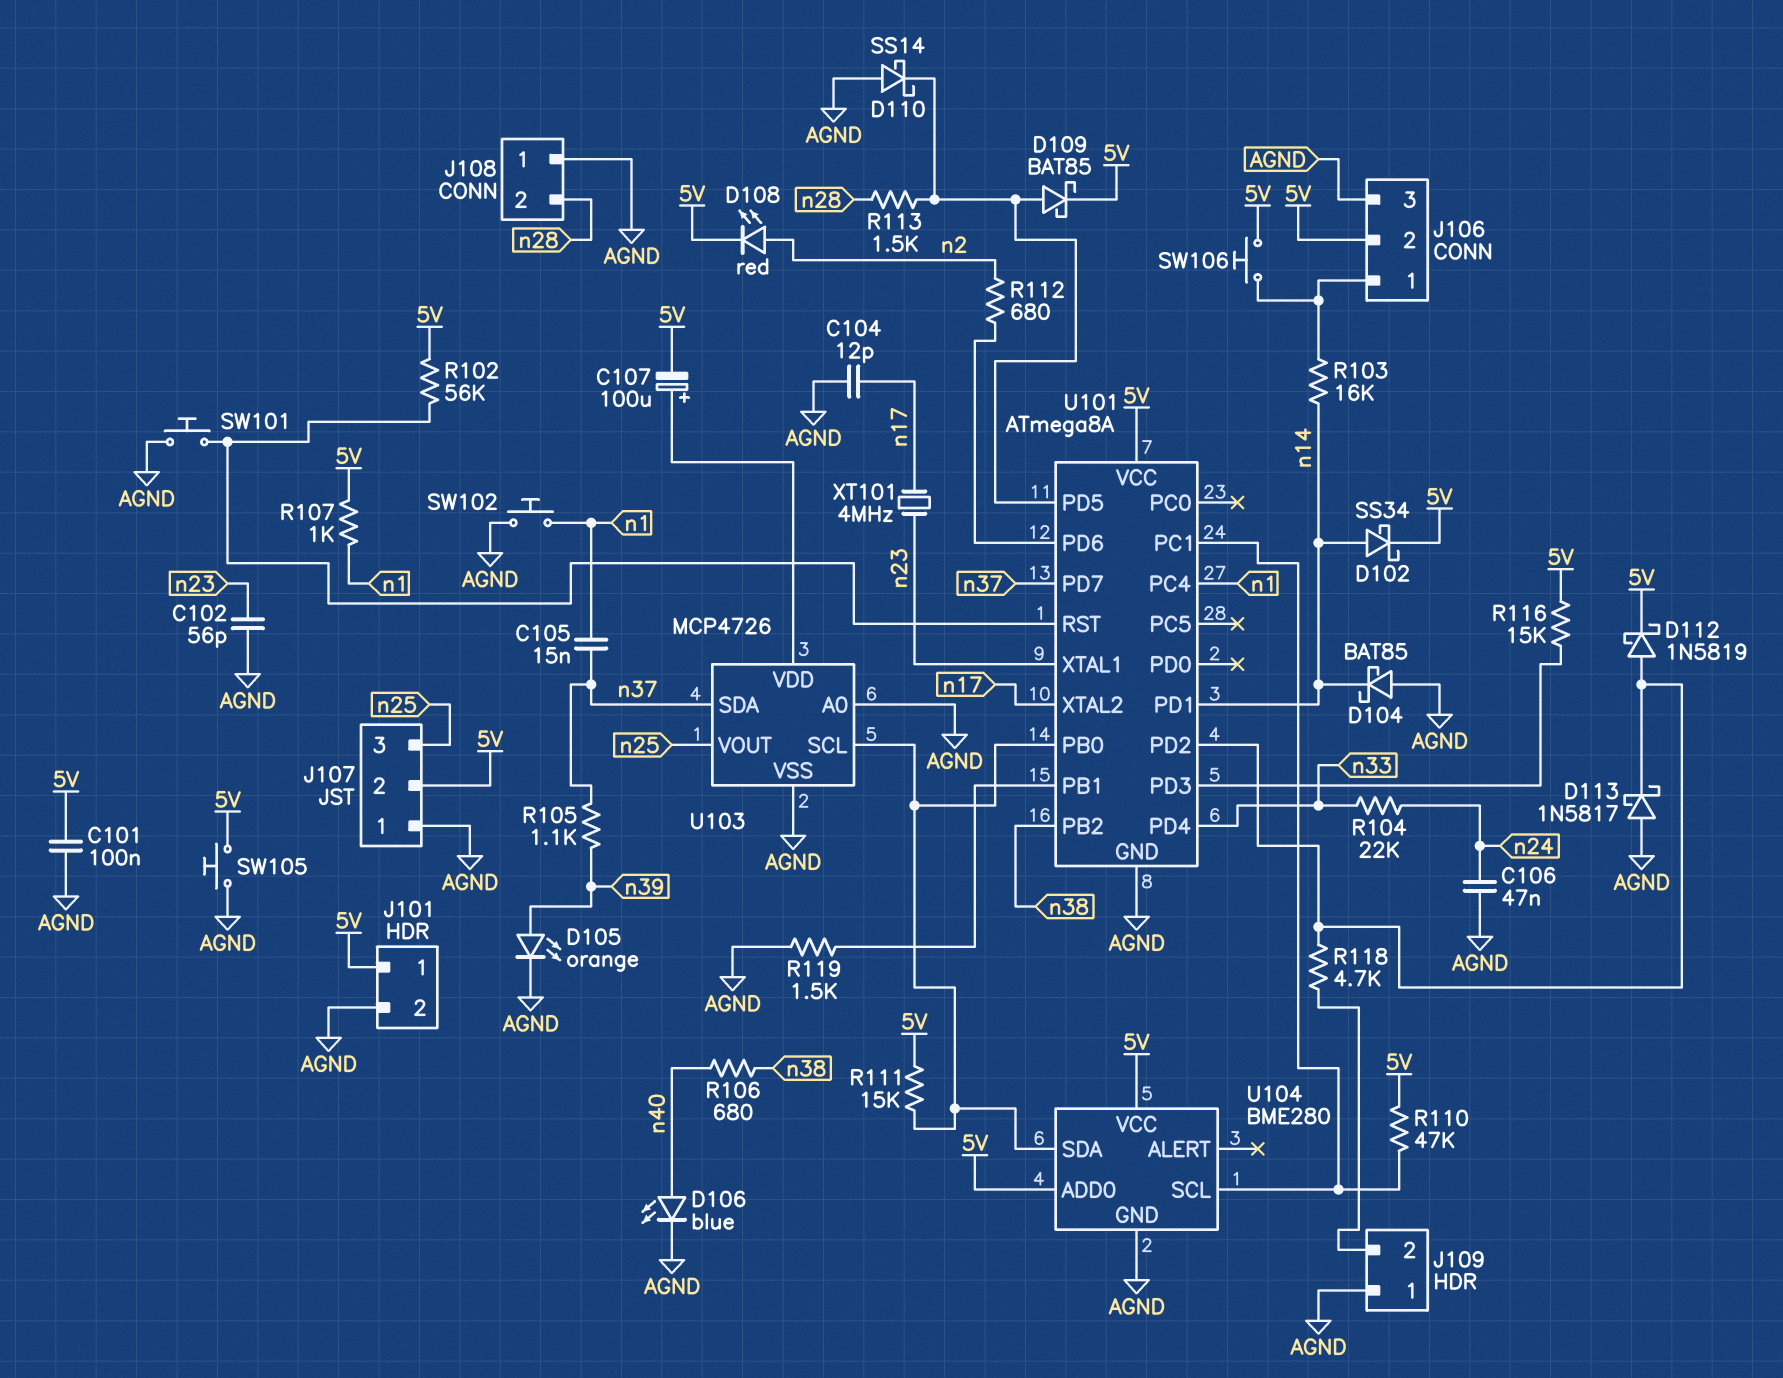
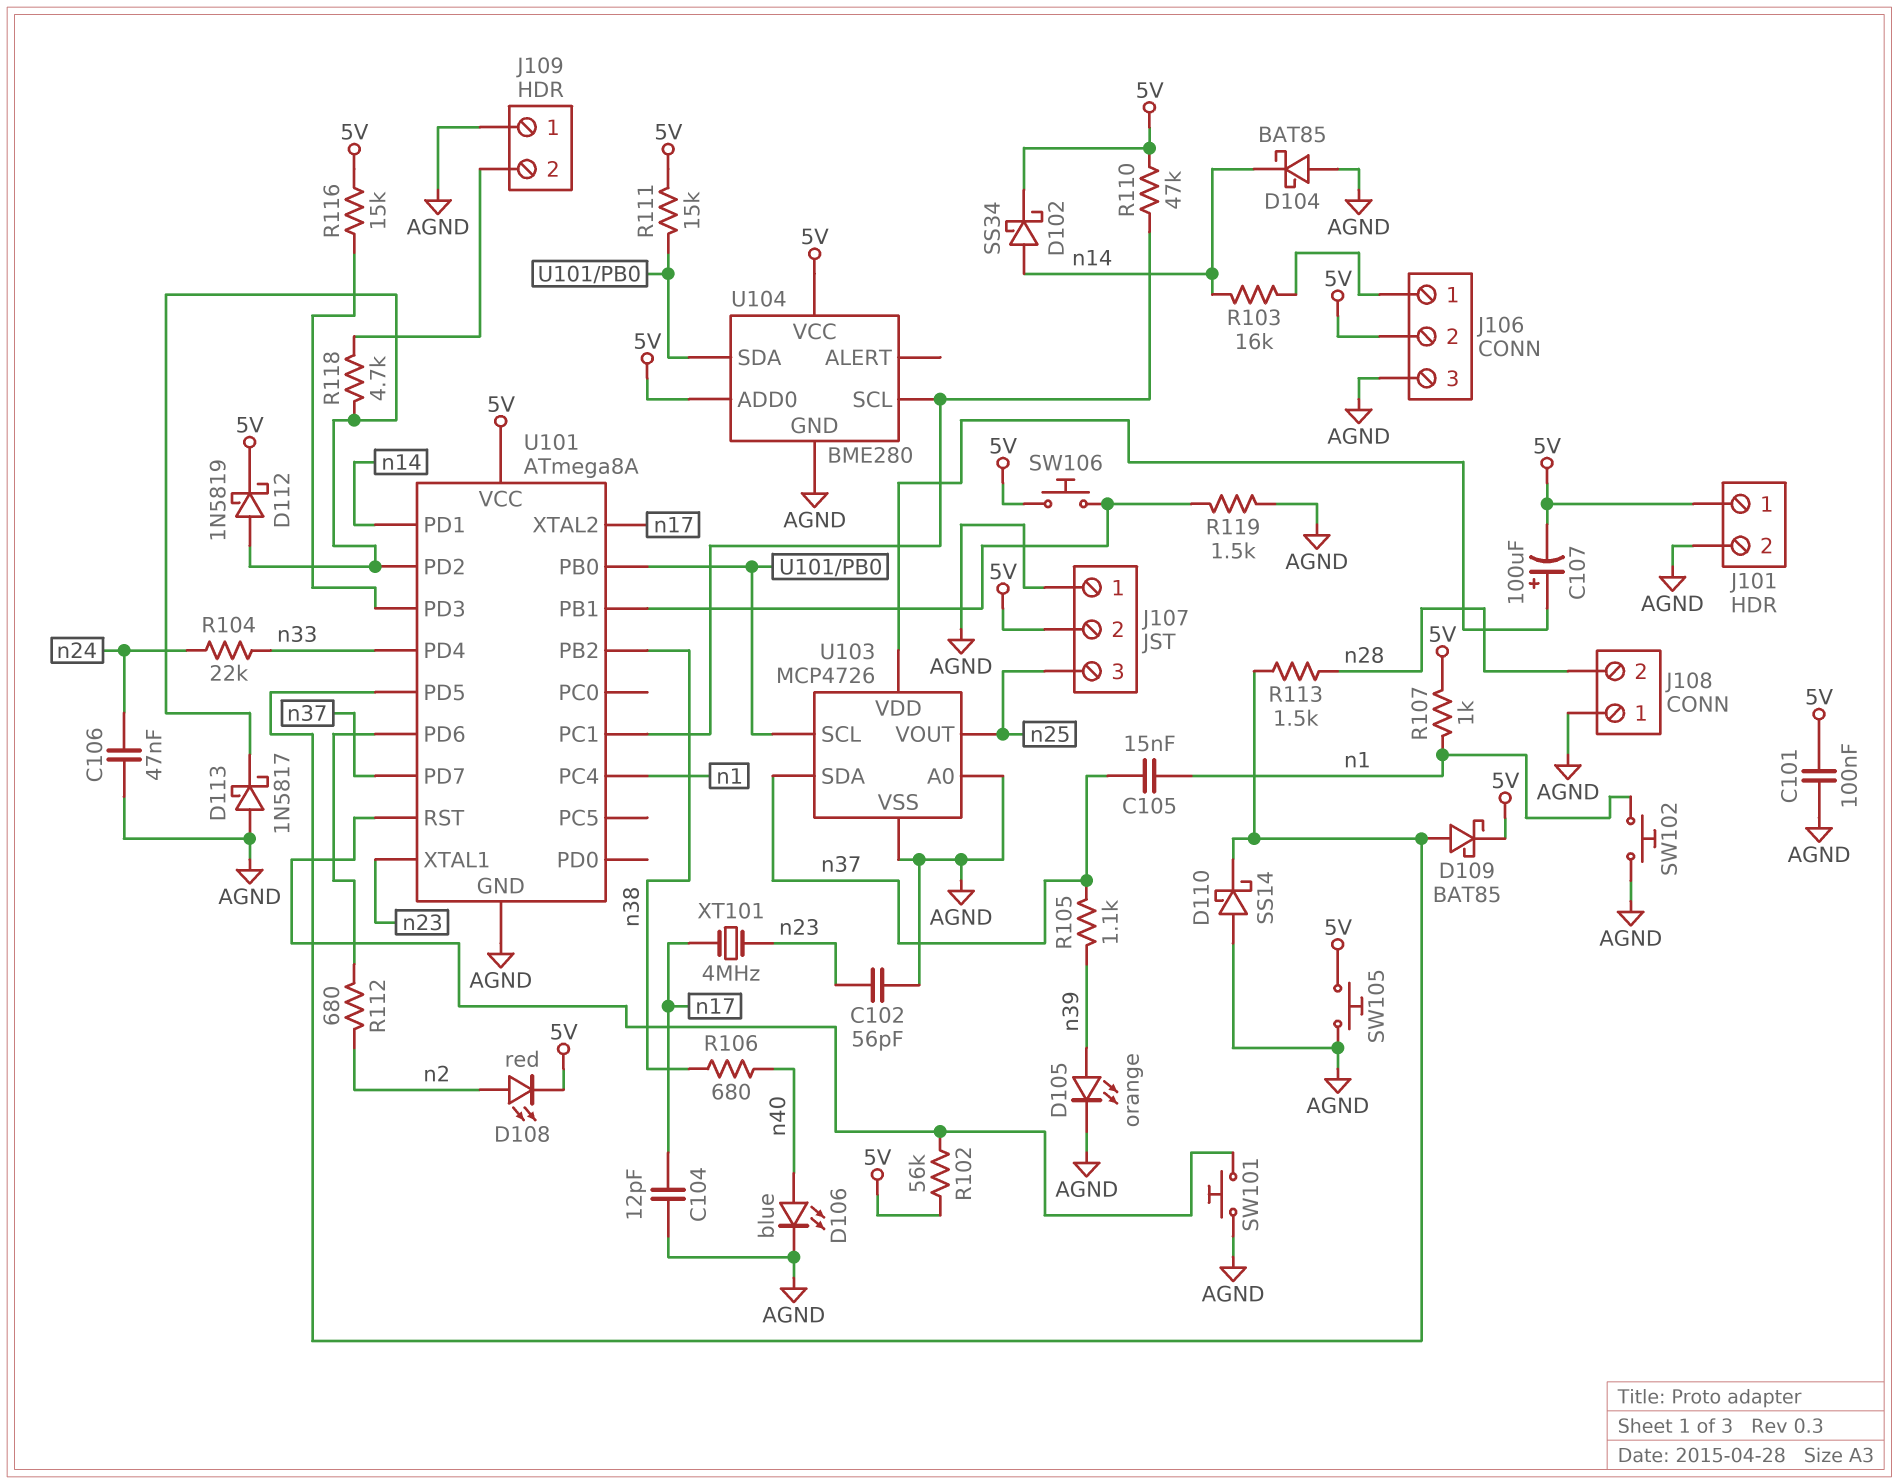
SW106: button (5V, J106/1) -> button (5V, U101/PB1)

